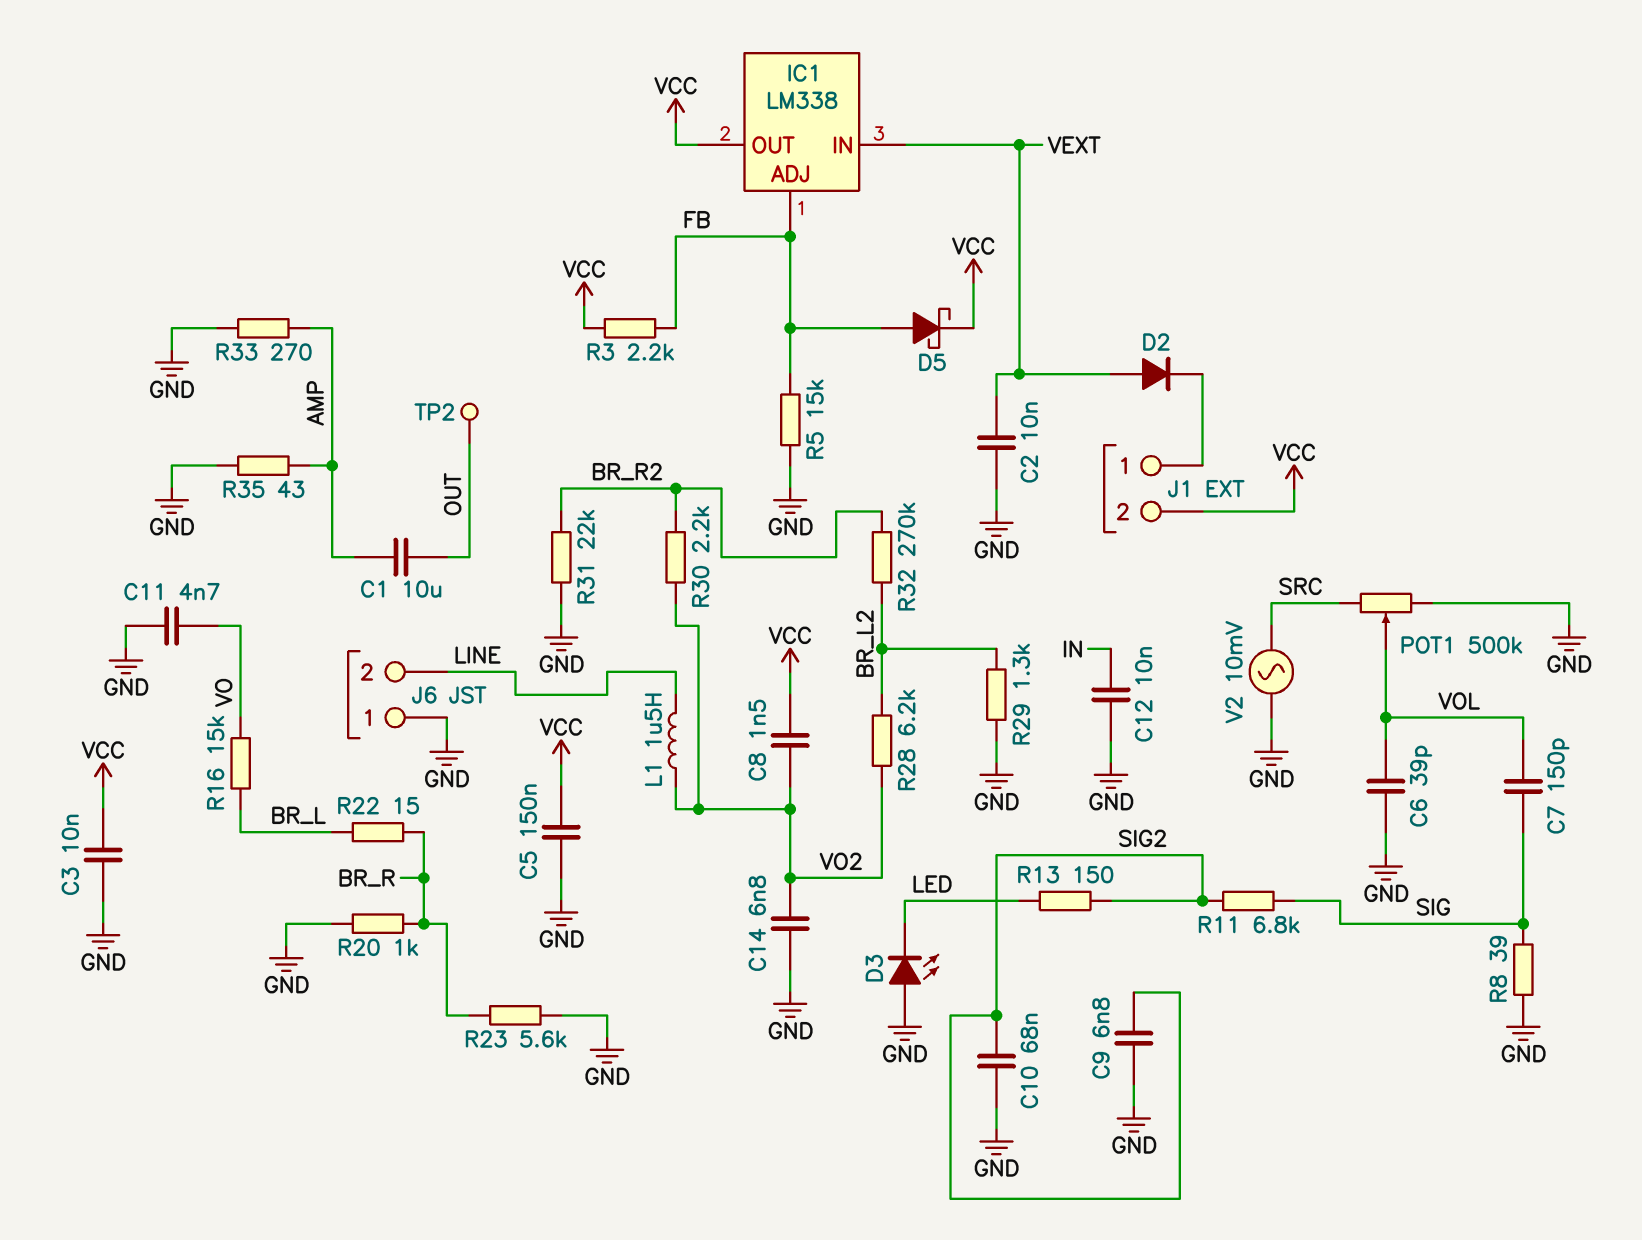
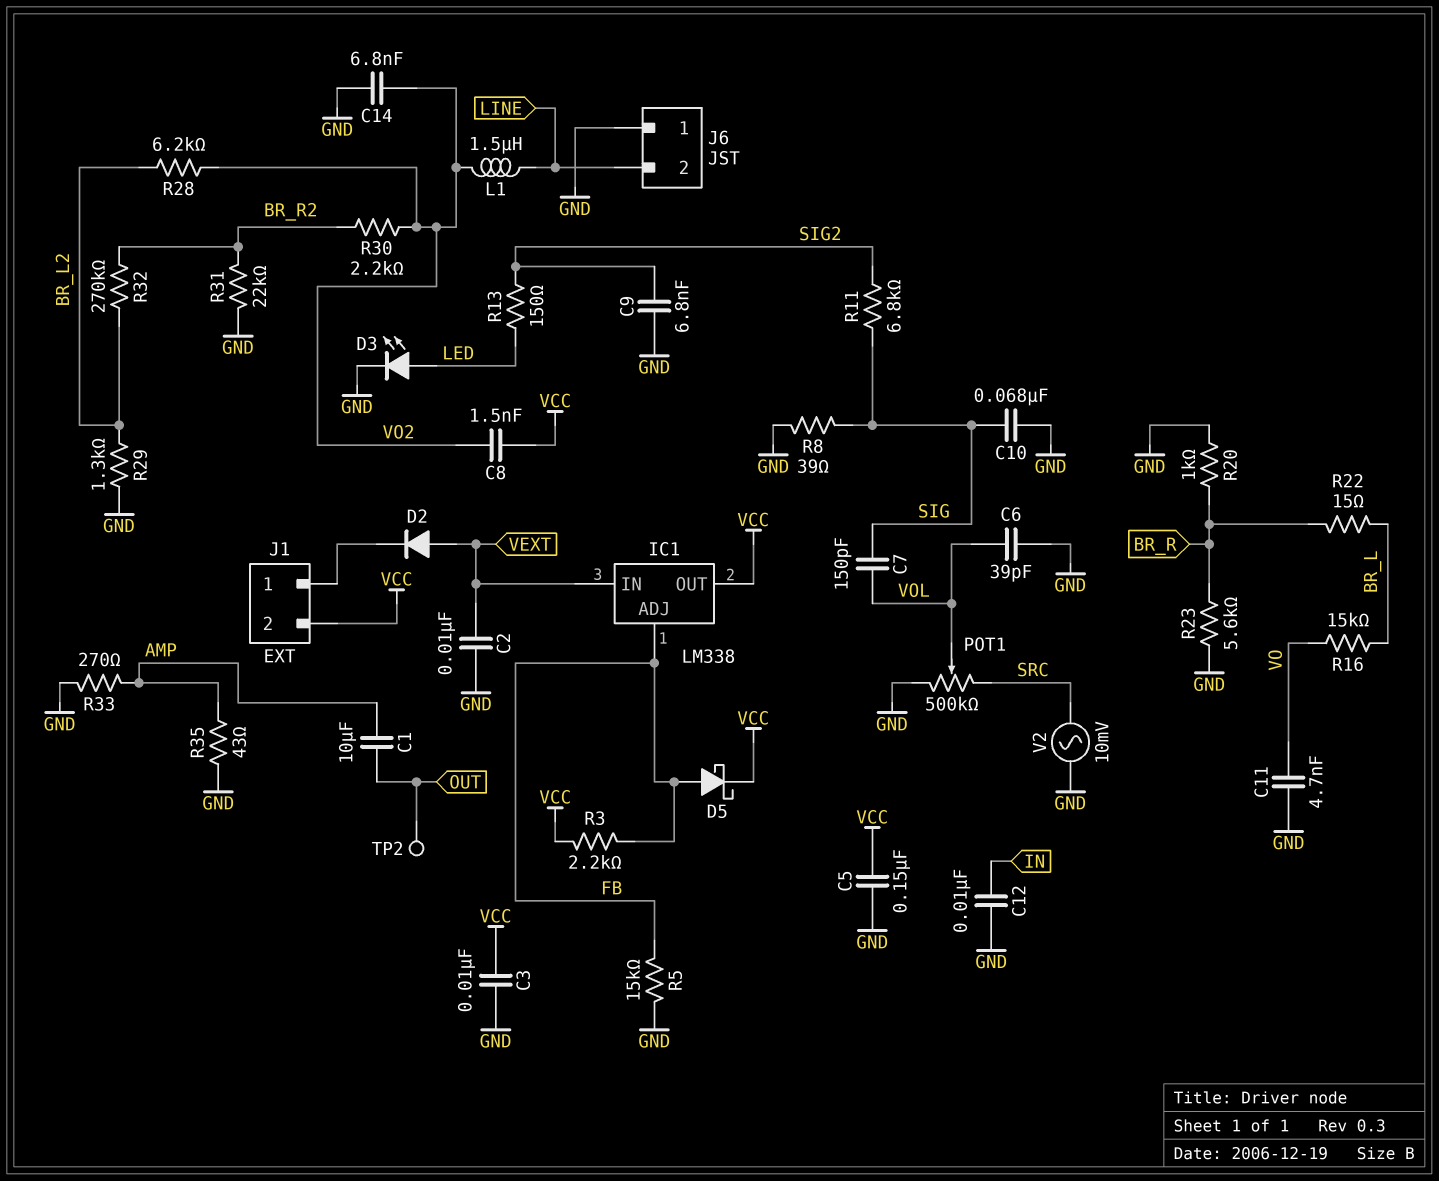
C10: 68nF (GND, SIG2) -> 68nF (GND, SIG)
D3: LED (A GND, K LED) -> LED (A LED, K GND)

